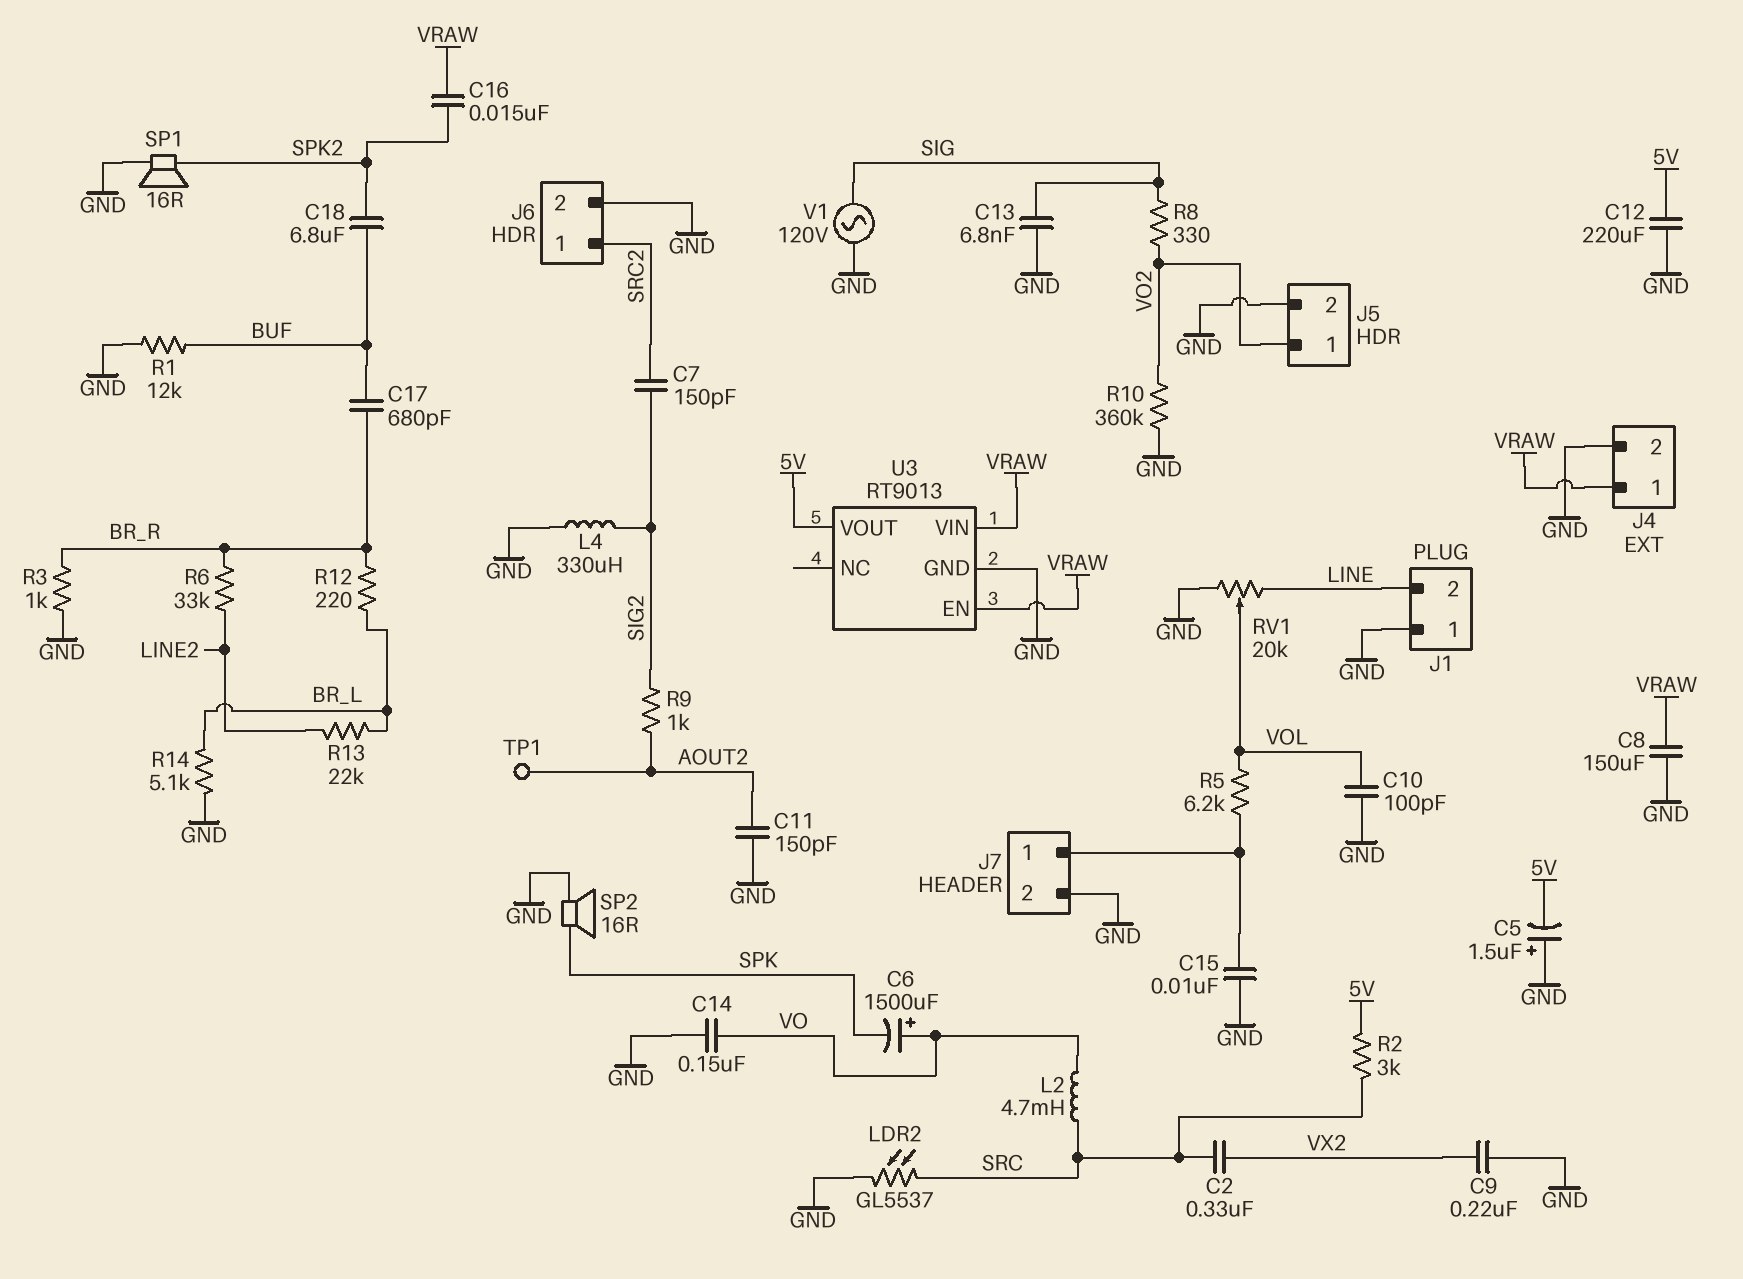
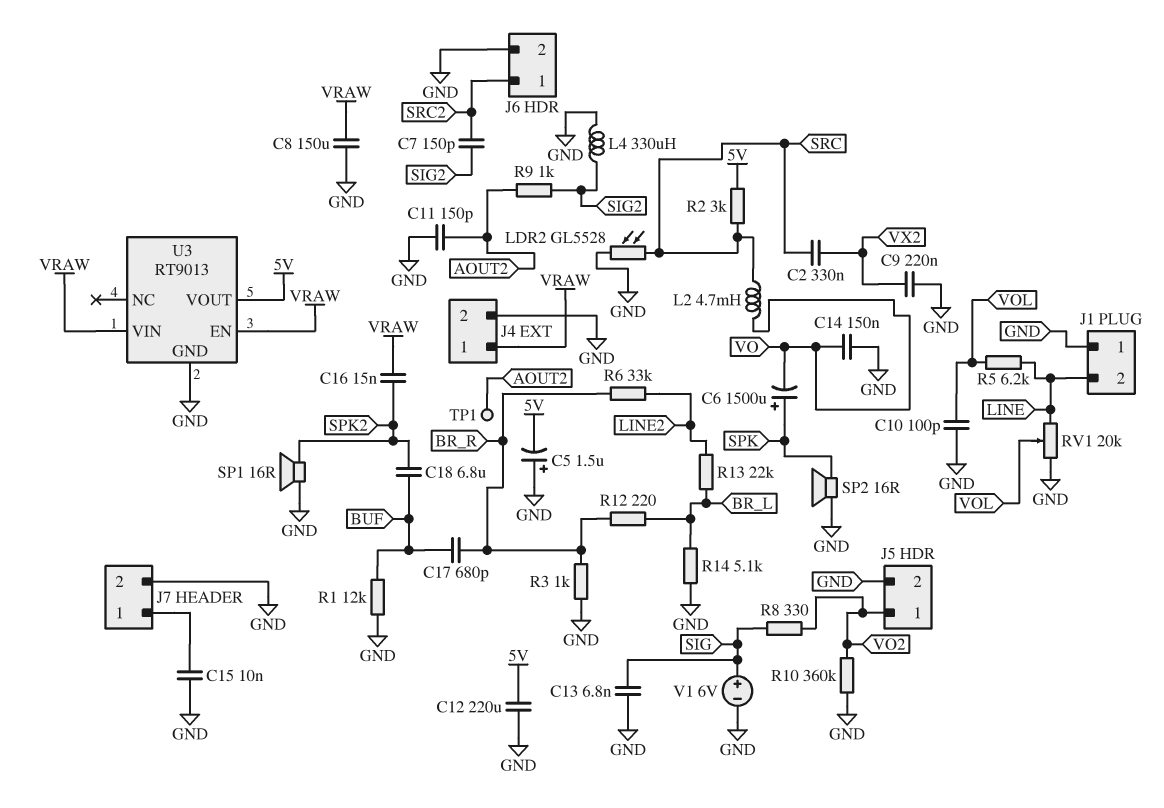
C6: 1500uF (plus VO, minus SPK) -> 1500uF (plus SPK, minus VO)
LDR2: GL5537 (GND, SRC) -> GL5528 (GND, SRC)
R5: 6.2k (J7/1, VOL) -> 6.2k (LINE, VOL)
V1: AC 120V (GND, SIG) -> 6V (plus SIG, minus GND)

